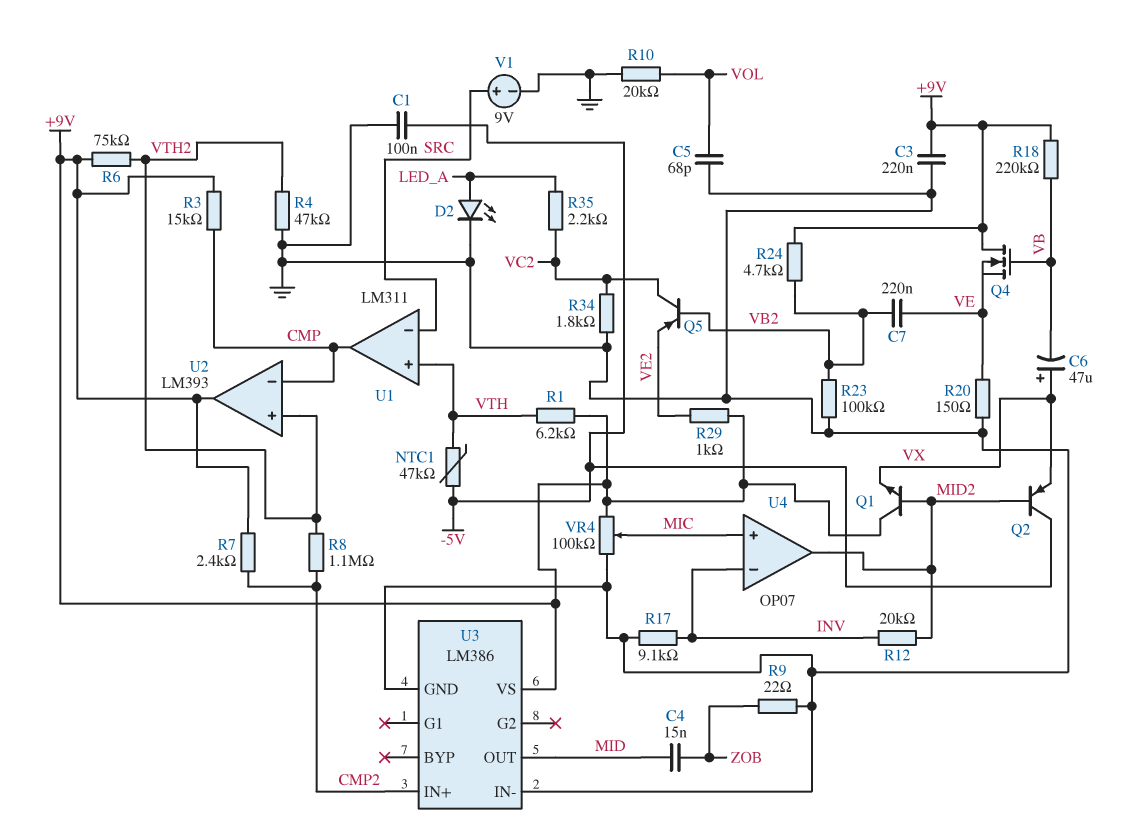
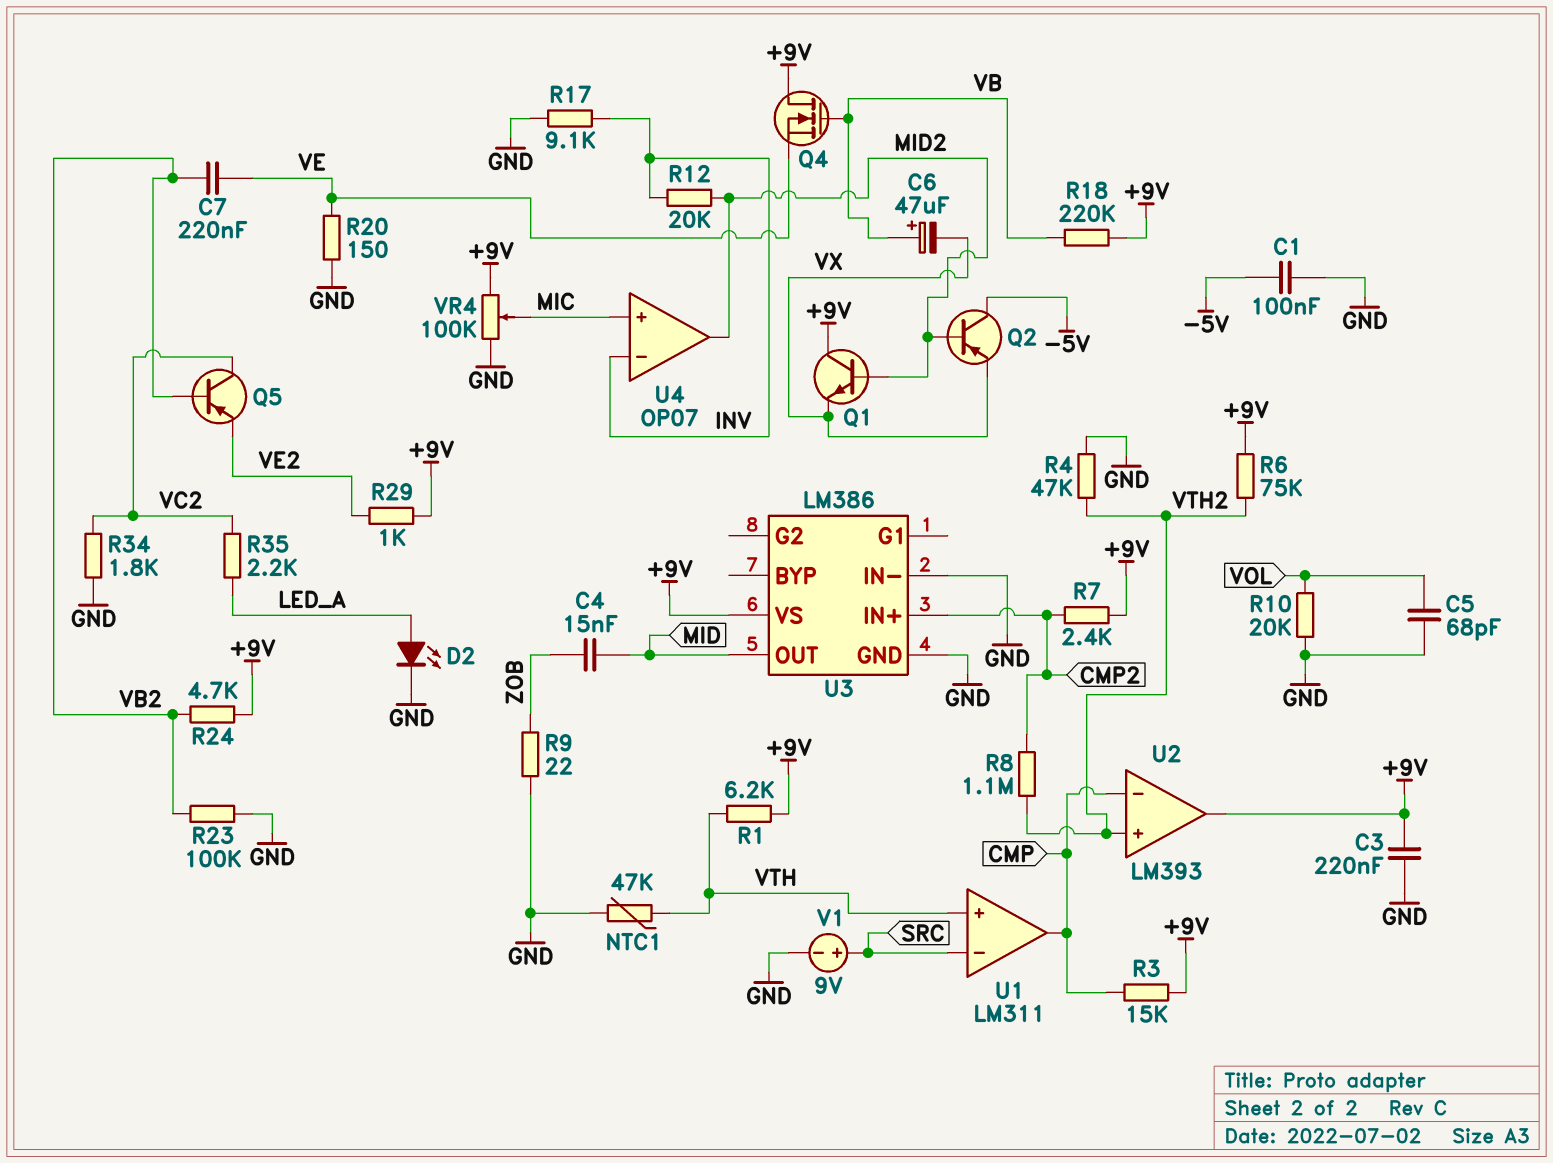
C6: 47uF (plus VX, minus VB) -> 47uF (plus VB, minus VX)
NTC1: 47k (-5V, VTH) -> 47k (GND, VTH)

